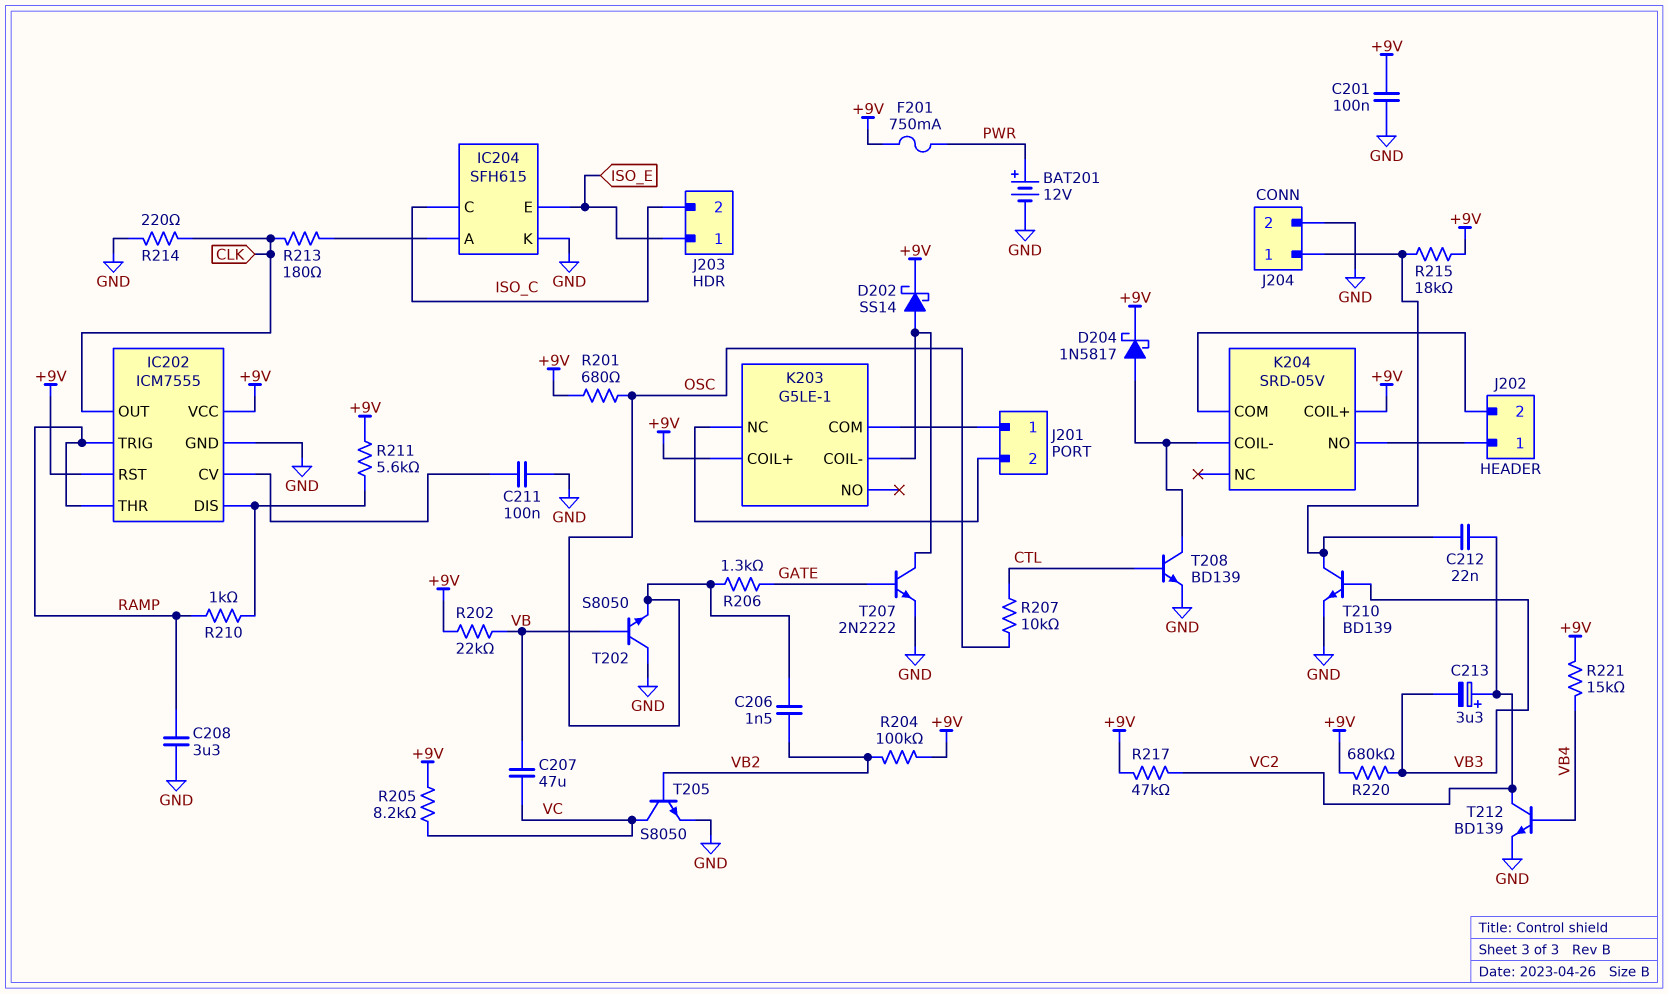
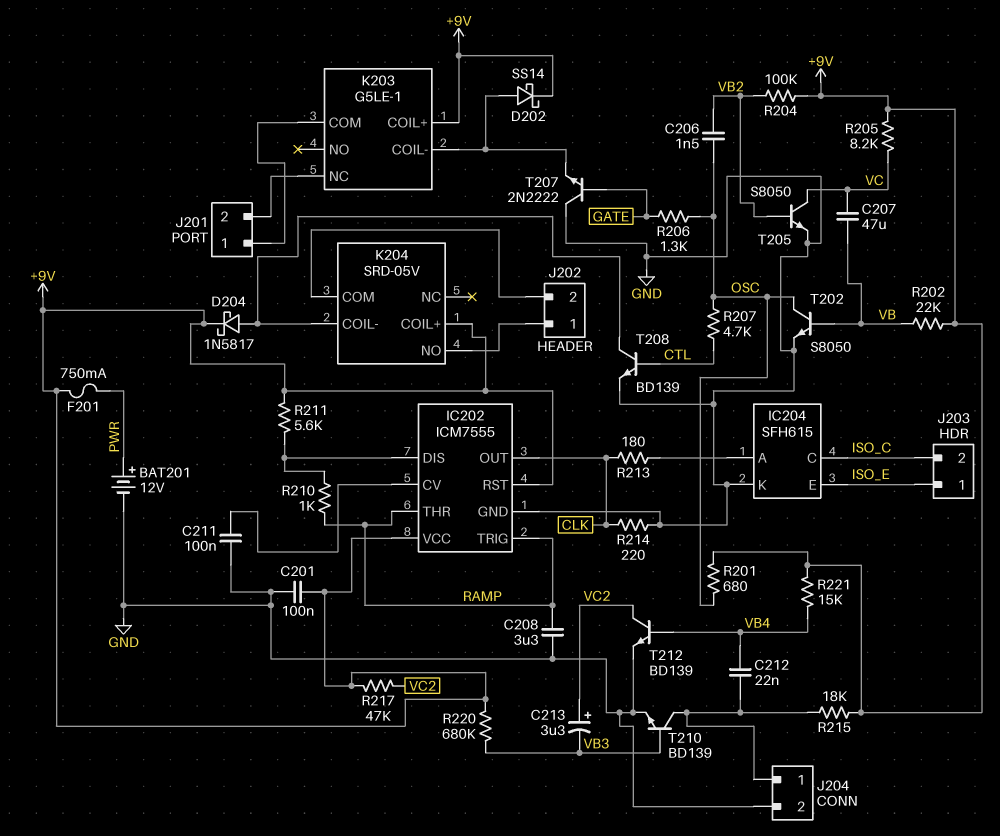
C212: 22nF (J204/1, VC2) -> 22nF (J204/1, VB4)
R207: 10k (CTL, OSC) -> 4.7k (CTL, OSC)
T202: NPN S8050 (B VB, C GND, E OSC) -> NPN S8050 (B VB, C OSC, E GND)
T207: NPN 2N2222 (B GATE, C K203/COIL-, E GND) -> NPN 2N2222 (B GATE, C GND, E K203/COIL-)

